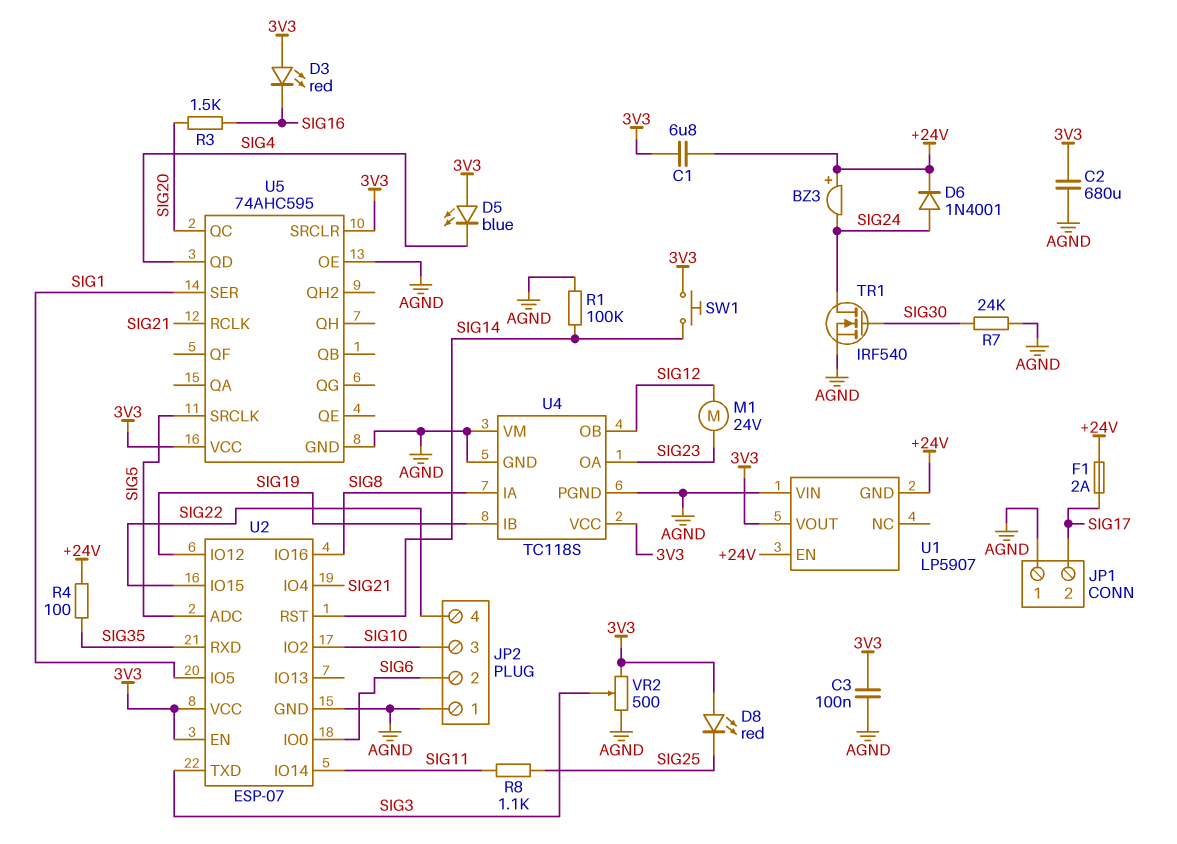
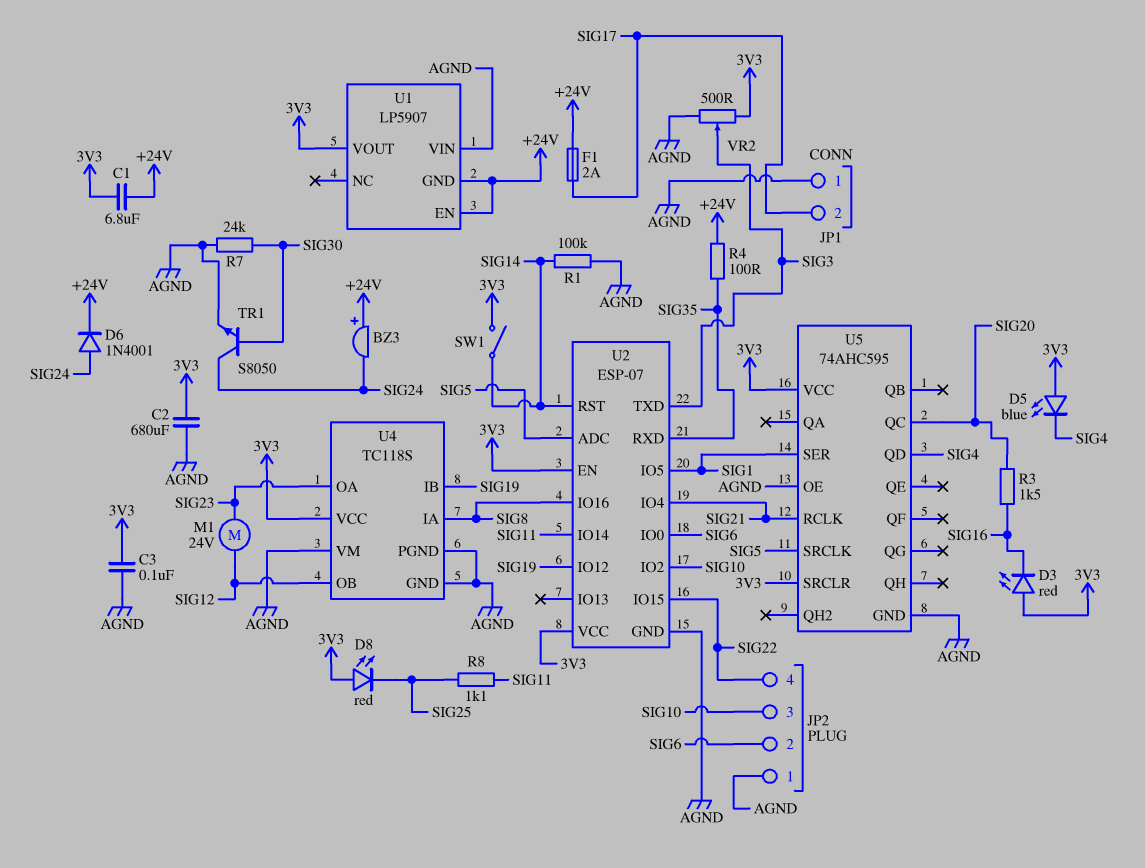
SW1: button (3V3, SIG14) -> switch (3V3, SIG14)
TR1: NMOS IRF540 (G SIG30, D SIG24, S AGND) -> NPN S8050 (B SIG30, C SIG24, E AGND)

